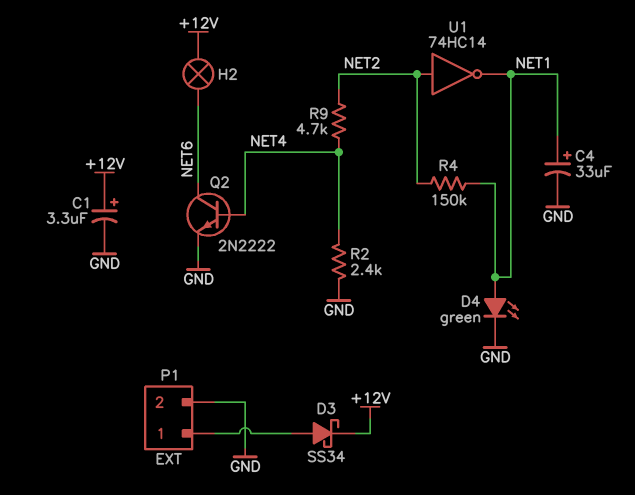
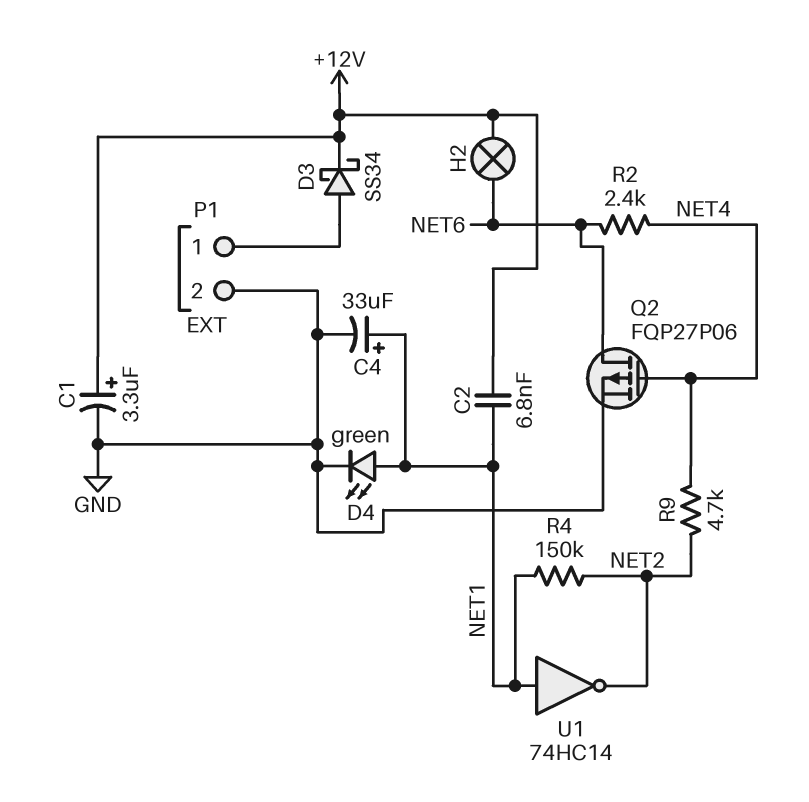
C2: none -> 6.8nF (+12V, NET1)
Q2: NPN 2N2222 (B NET4, C NET6, E GND) -> PMOS FQP27P06 (G NET4, D NET6, S GND)
R2: 2.4k (GND, NET4) -> 2.4k (NET4, NET6)
U1: NOT 74HC14 (in NET2, out NET1) -> NOT 74HC14 (in NET1, out NET2)

